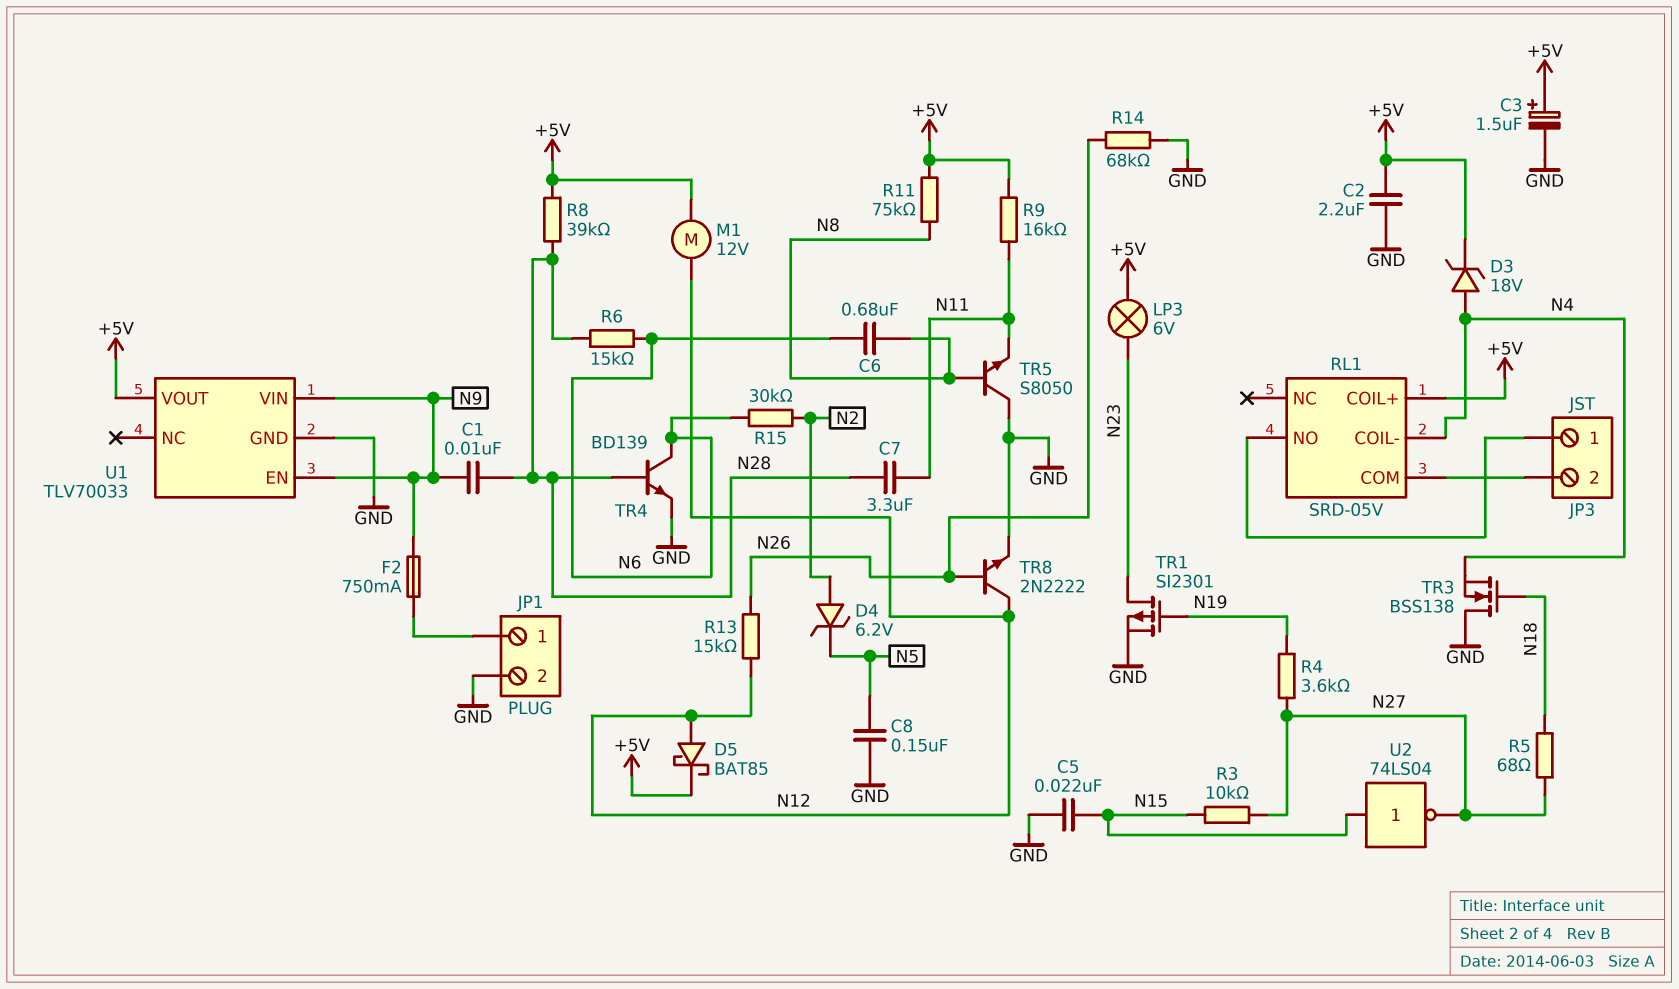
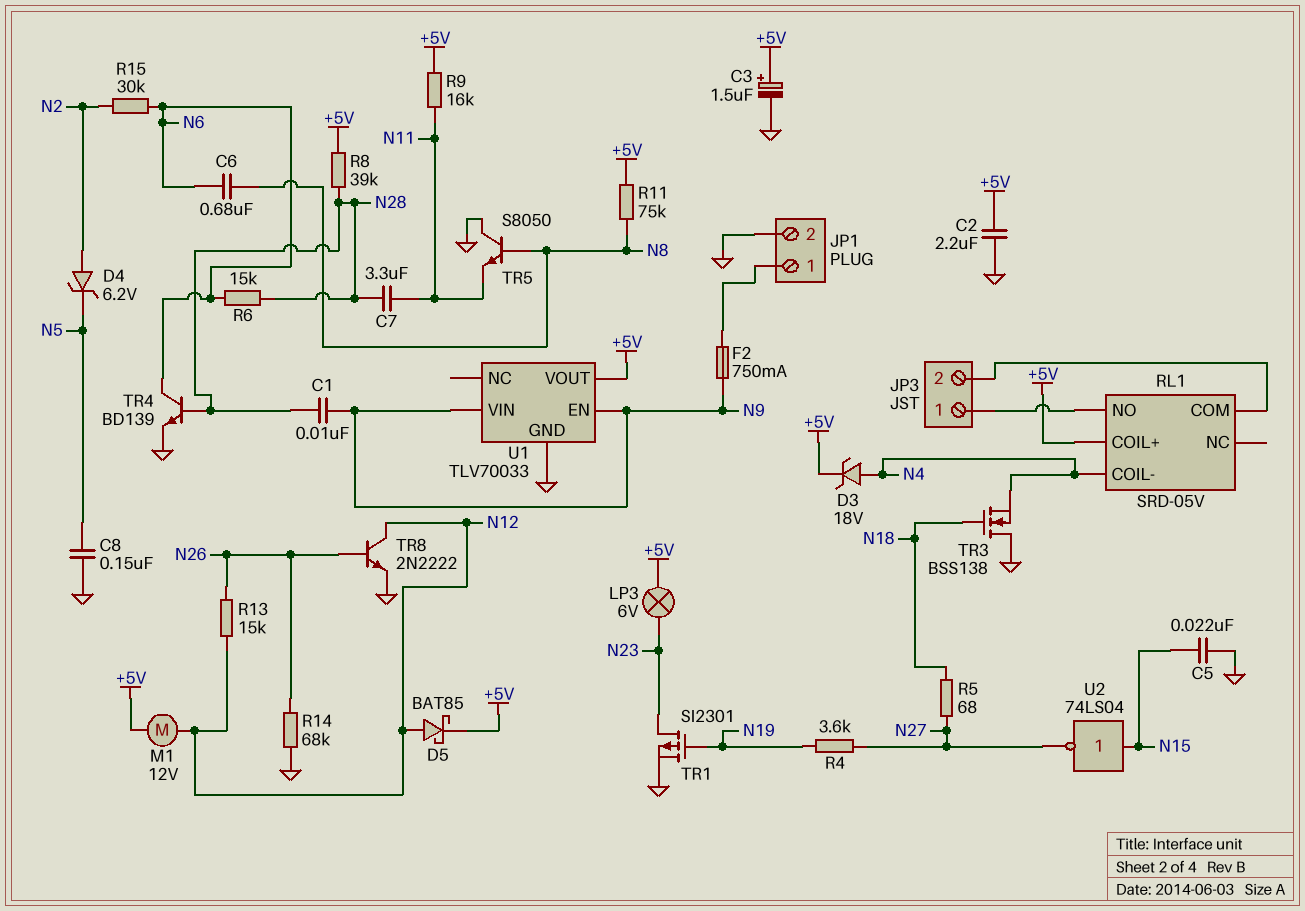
R3: 10k (N15, N27) -> none

